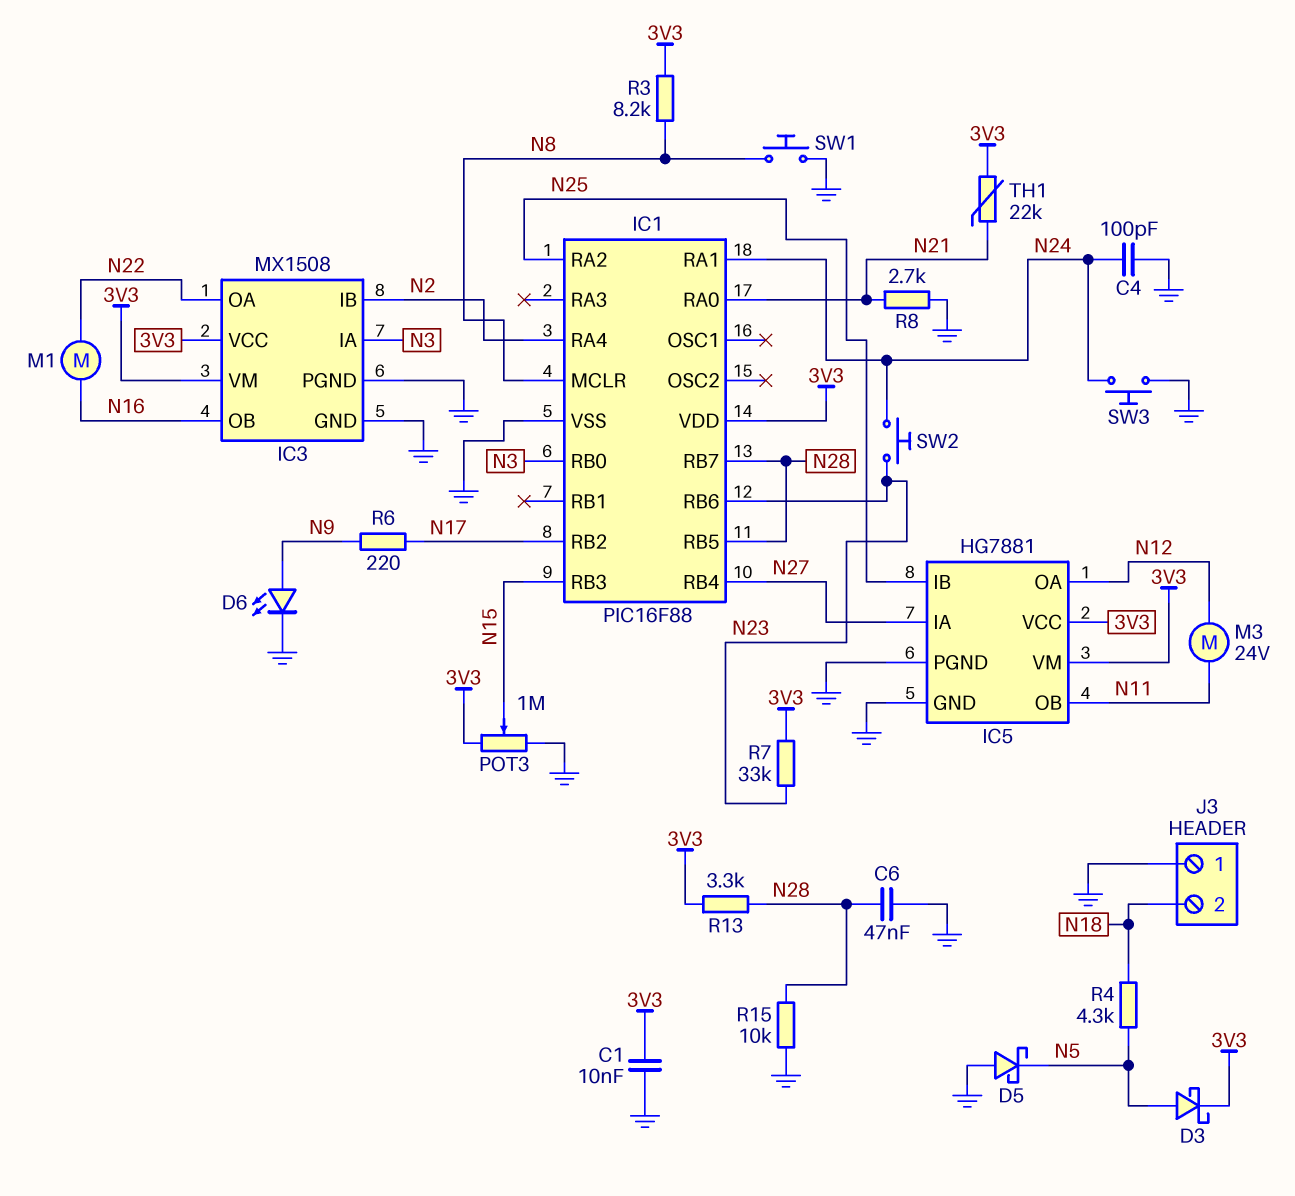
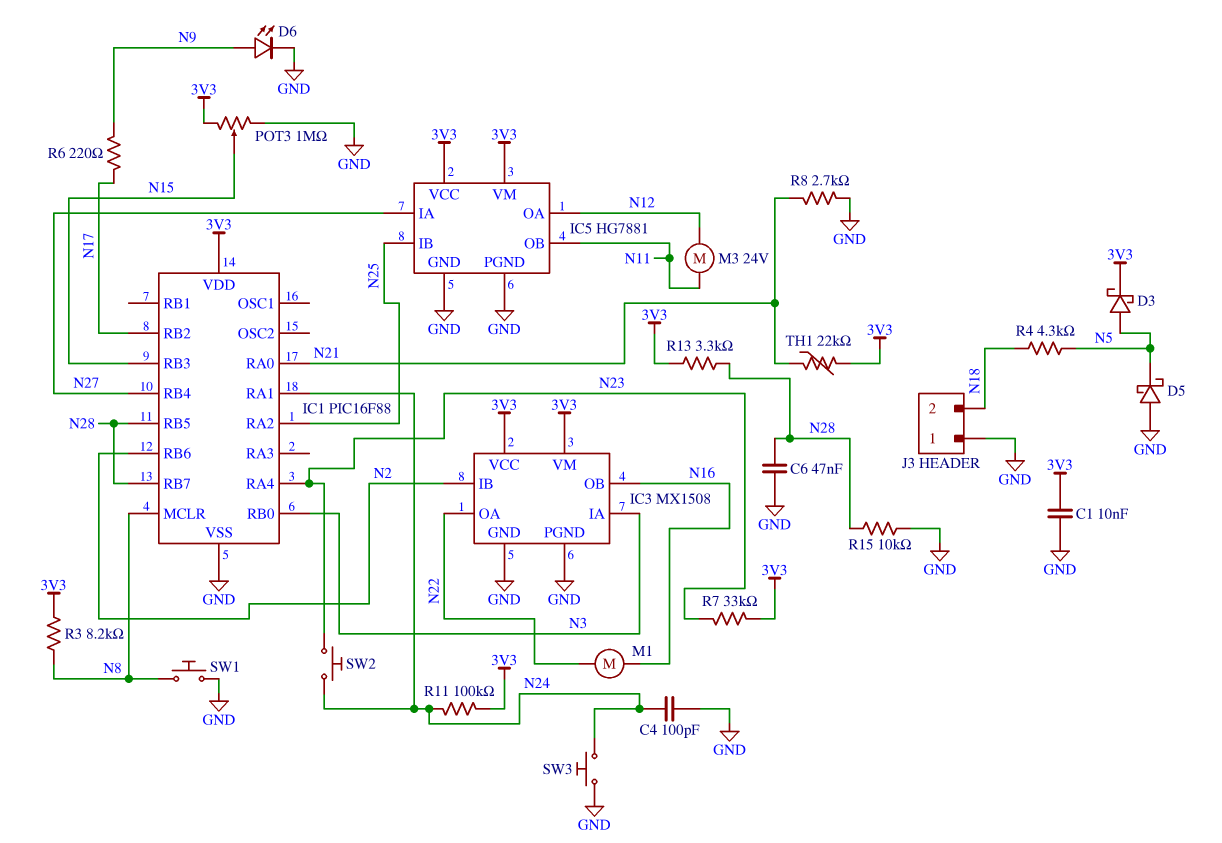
IC1 pin RA4: N2 -> N23
IC1 pin RB6: N23 -> N2
R11: none -> 100k (3V3, N24)

